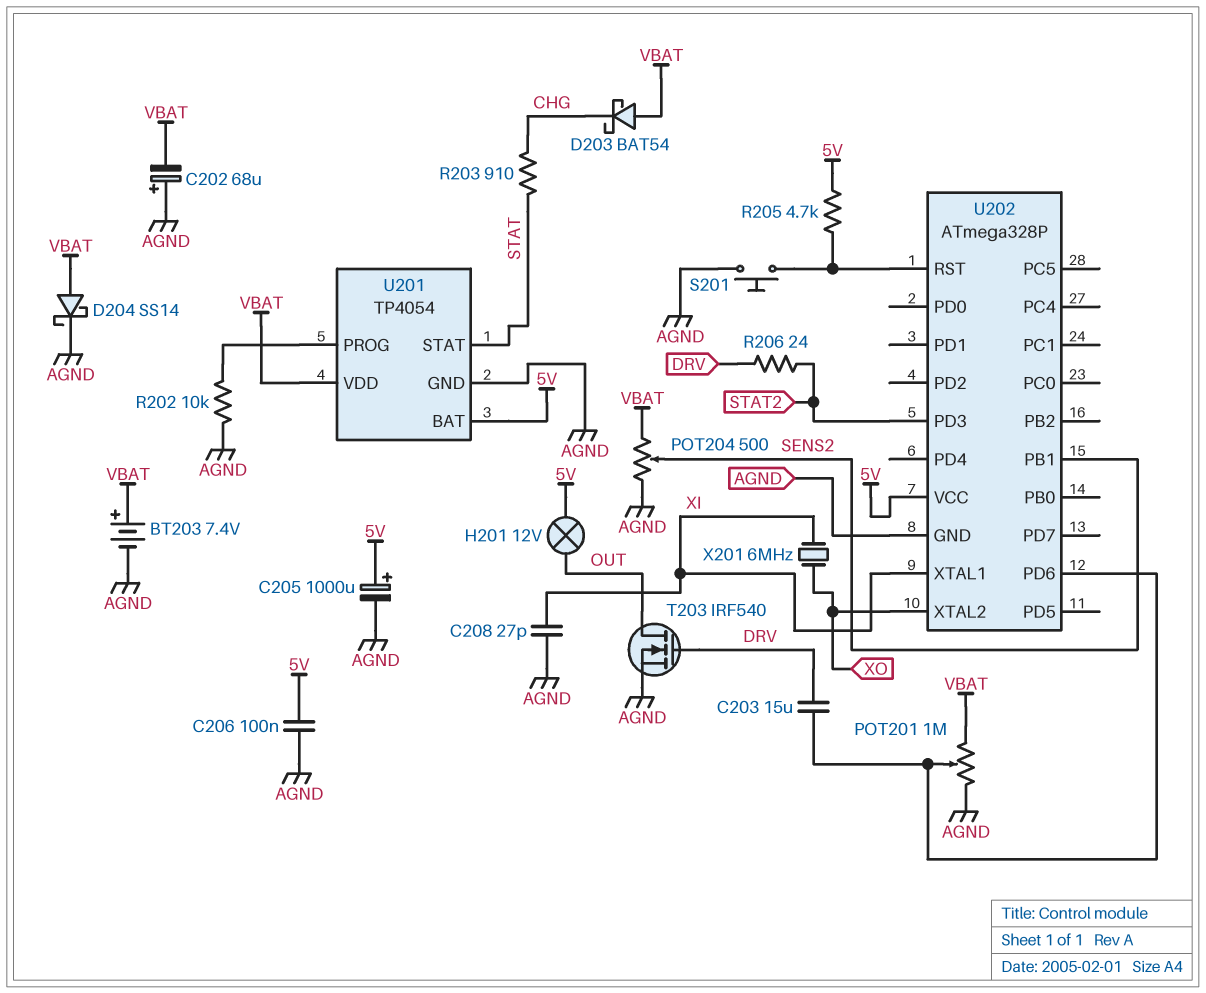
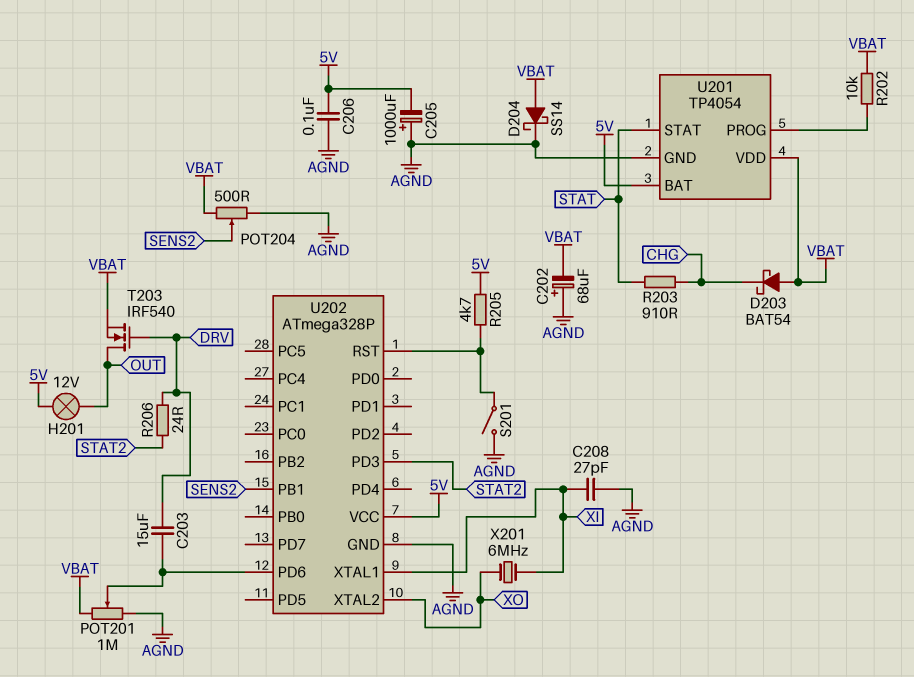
BT203: 7.4V (plus VBAT, minus AGND) -> none
C205: 1000uF (plus 5V, minus AGND) -> 1000uF (plus AGND, minus 5V)
R202: 10k (AGND, U201/PROG) -> 10k (U201/PROG, VBAT)
S201: button (AGND, U202/RST) -> switch (AGND, U202/RST)
T203: NMOS IRF540 (G DRV, D OUT, S AGND) -> NMOS IRF540 (G DRV, D OUT, S VBAT)

